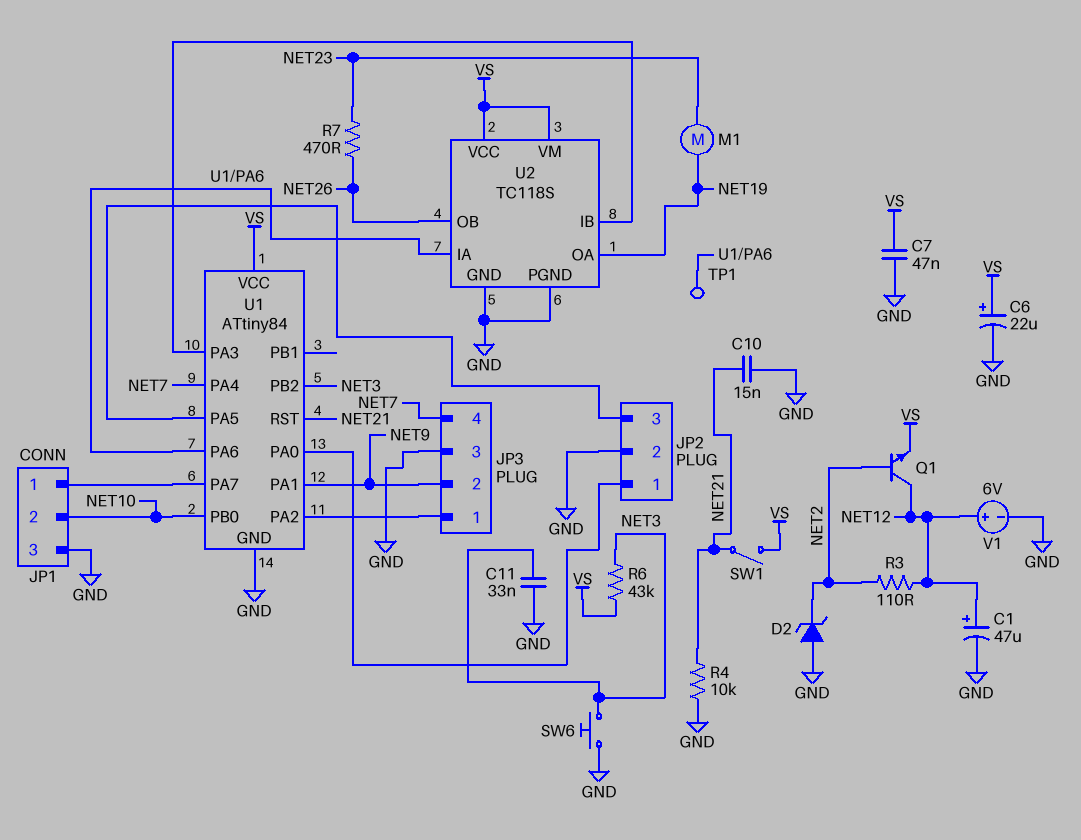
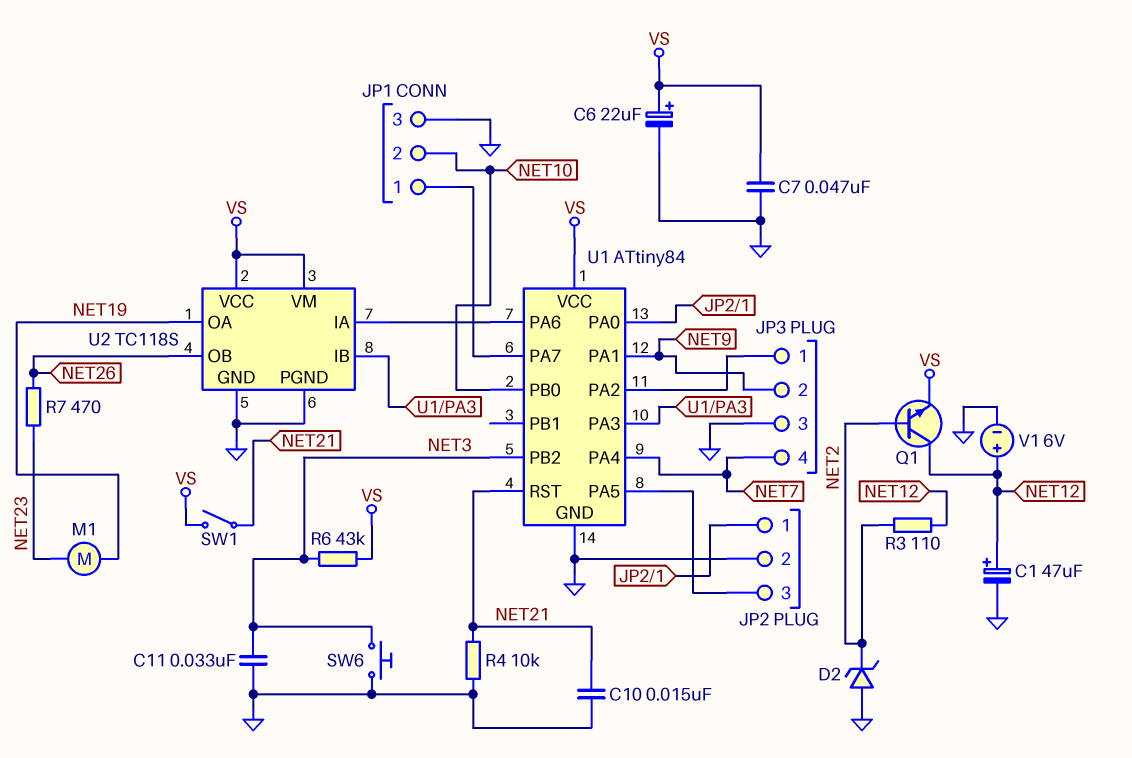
TP1: test point (U1/PA6) -> none

